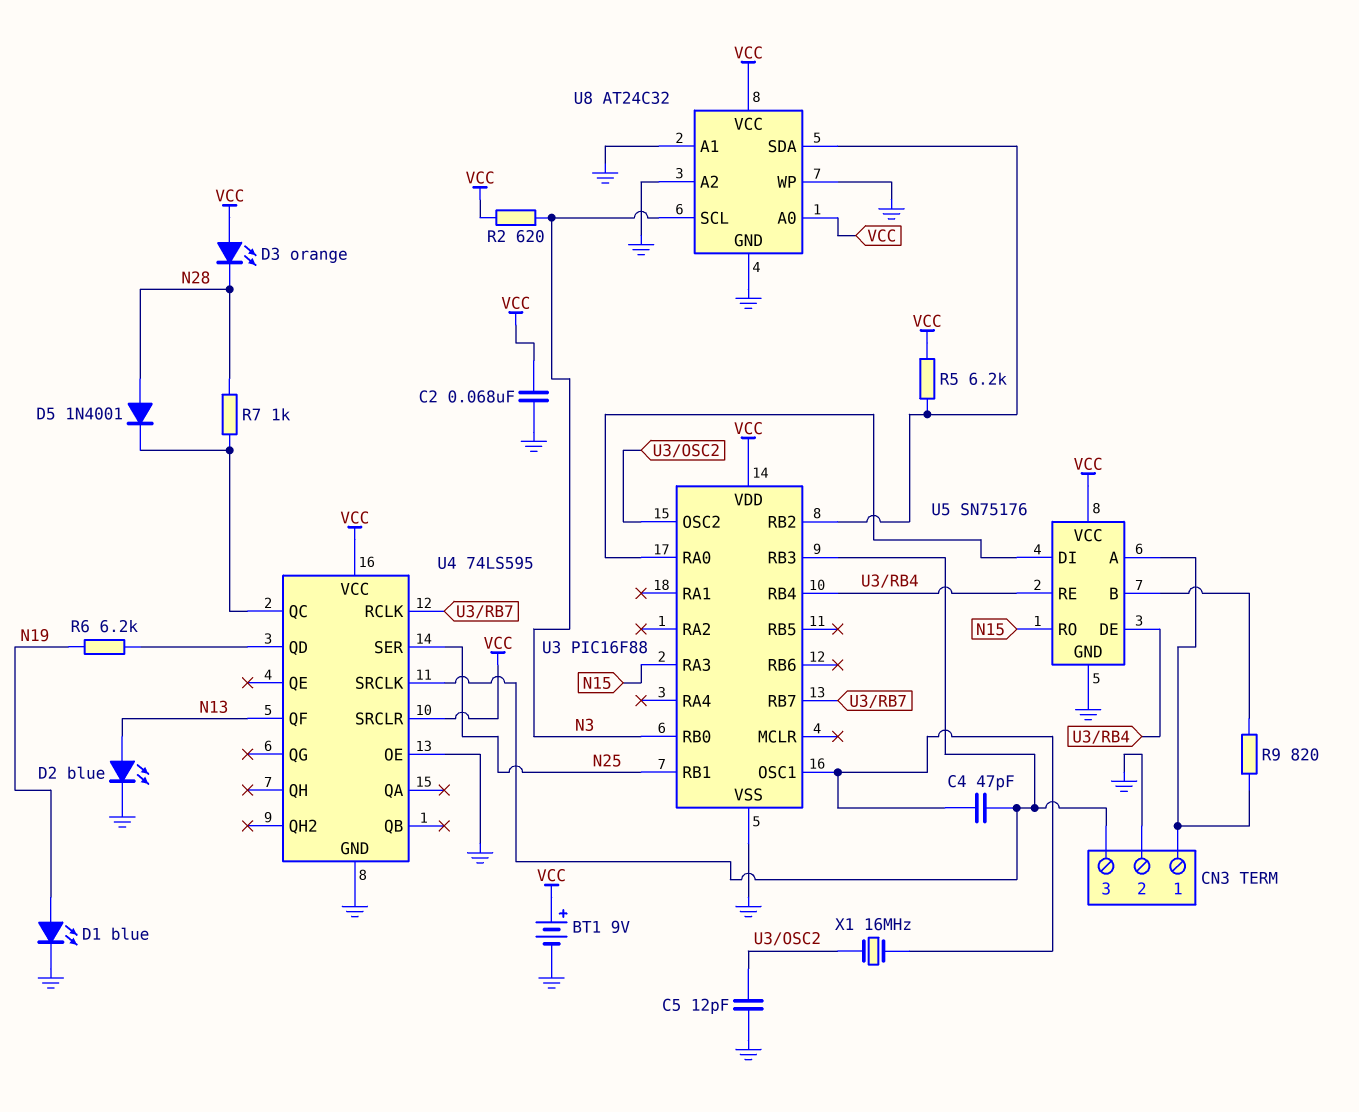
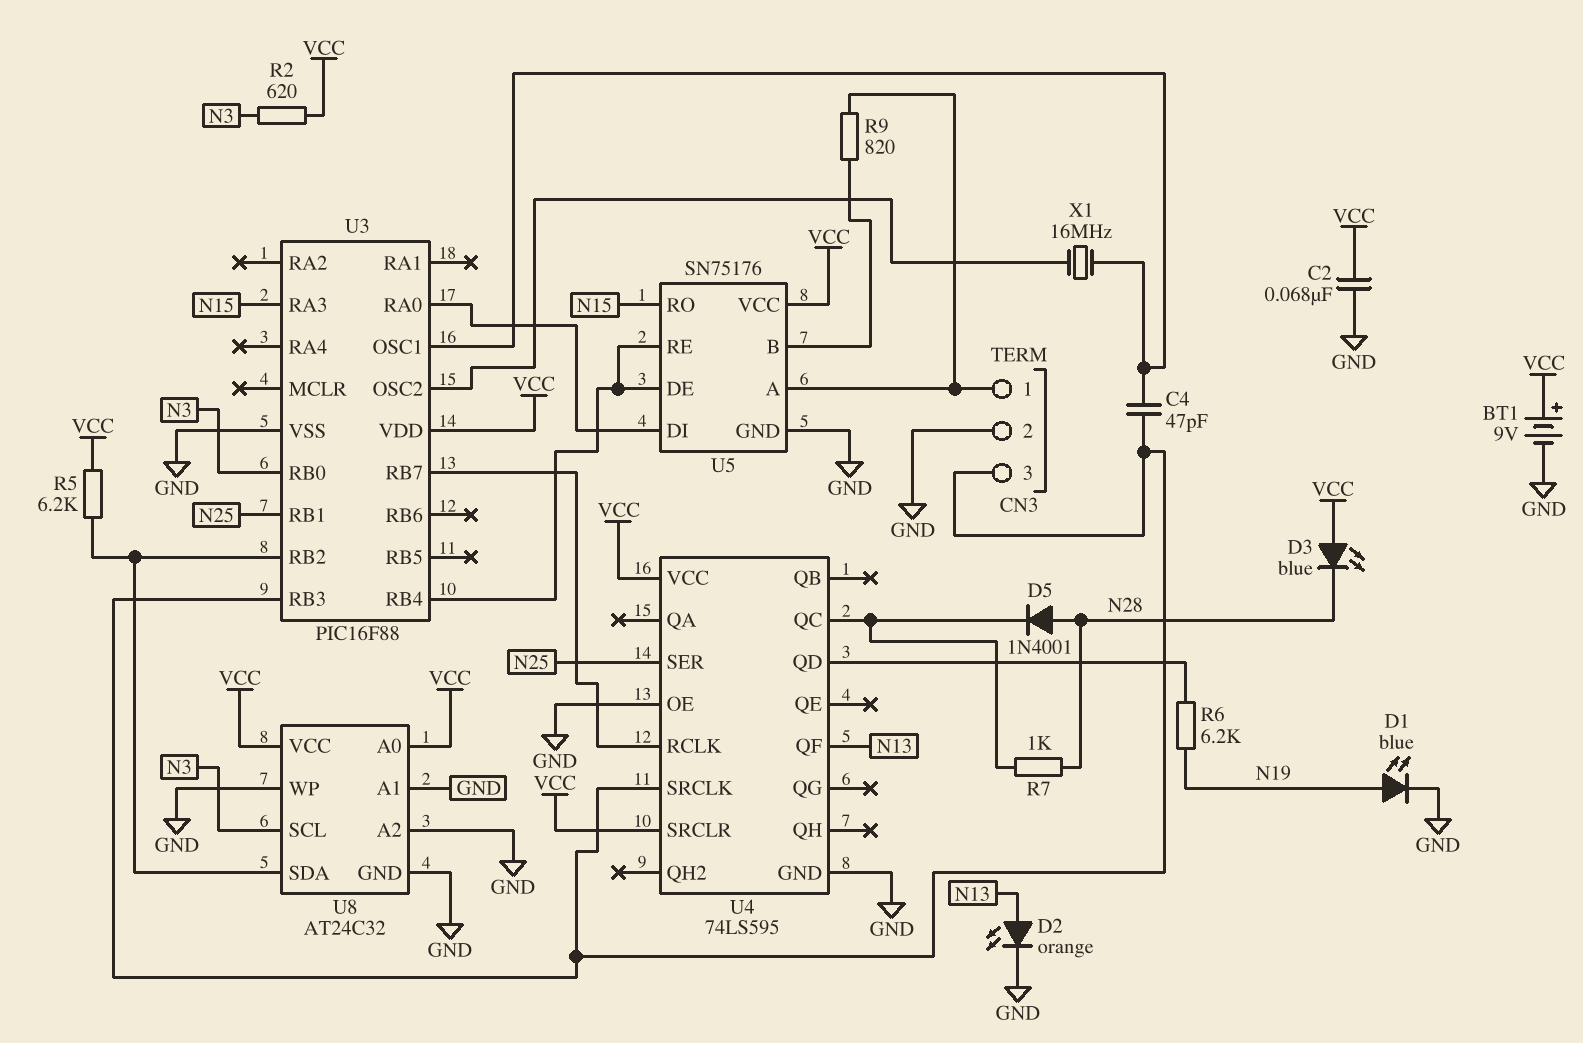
C5: 12pF (GND, U3/OSC2) -> none
D2: LED blue (A N13, K GND) -> LED orange (A N13, K GND)
D3: LED orange (A VCC, K N28) -> LED blue (A VCC, K N28)

